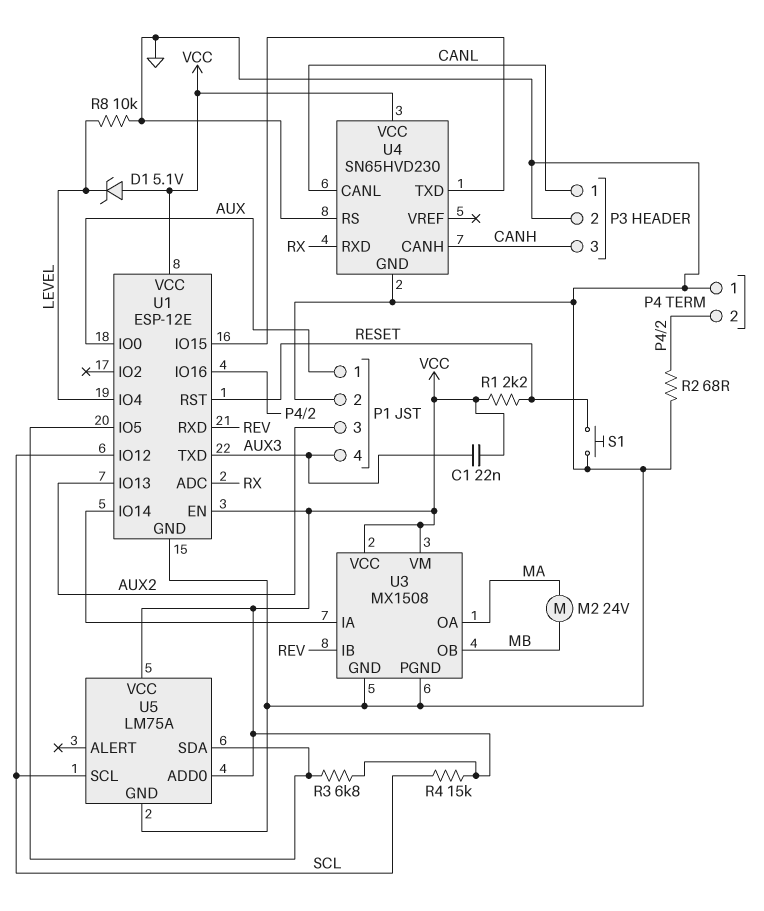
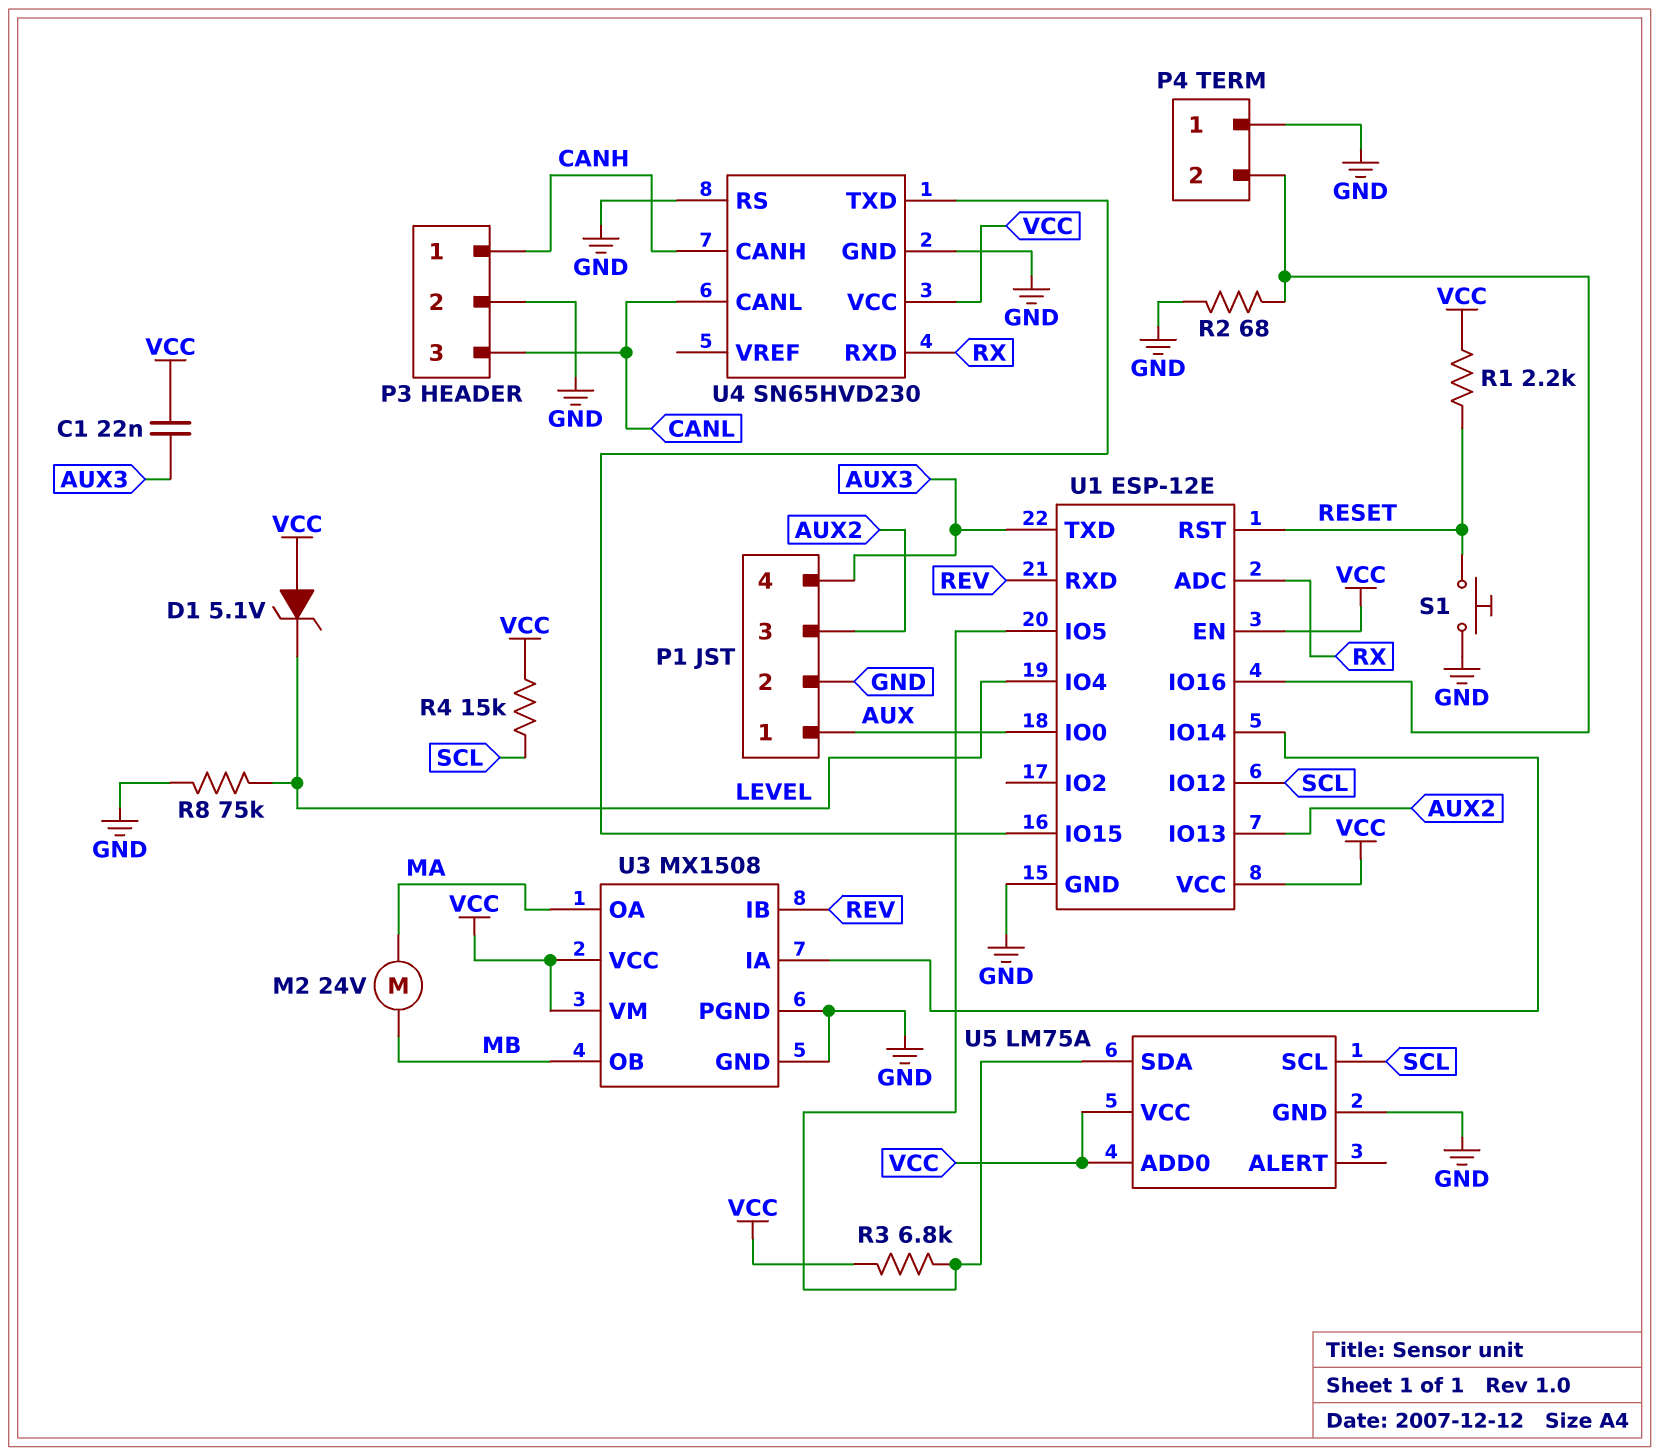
P3 pin 1: CANL -> CANH
P3 pin 3: CANH -> CANL
R8: 10k (GND, LEVEL) -> 75k (GND, LEVEL)

